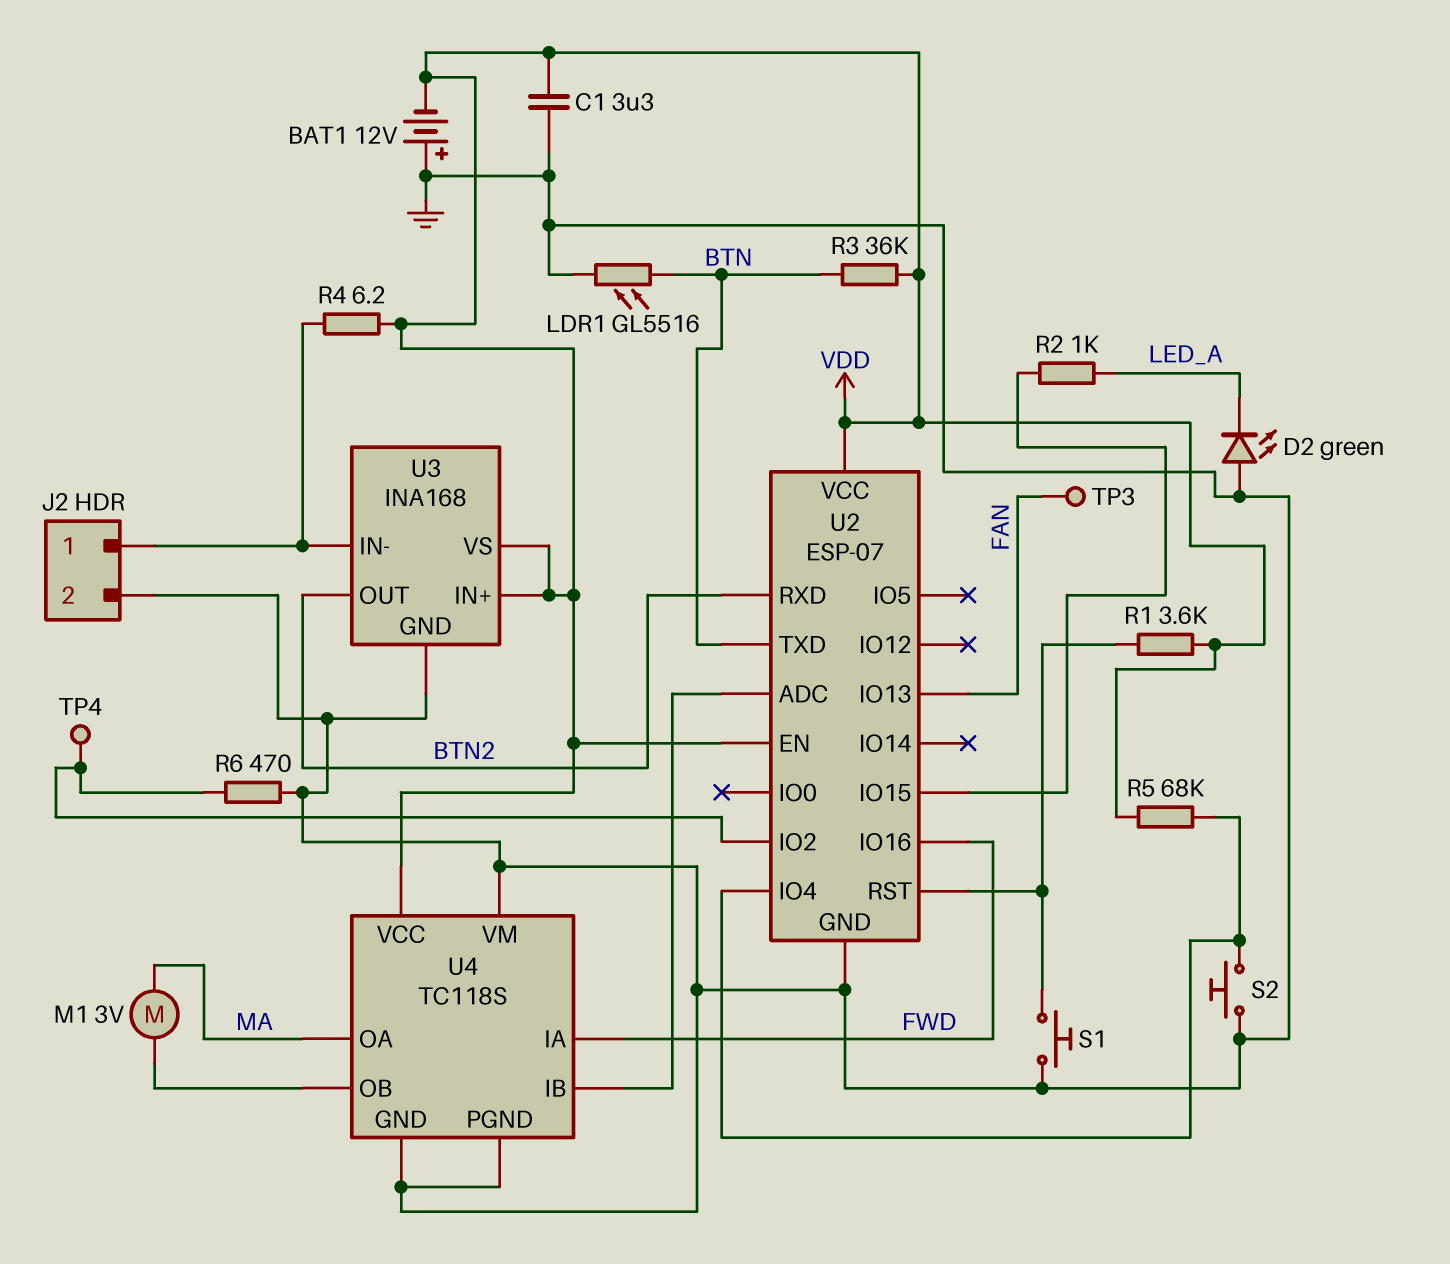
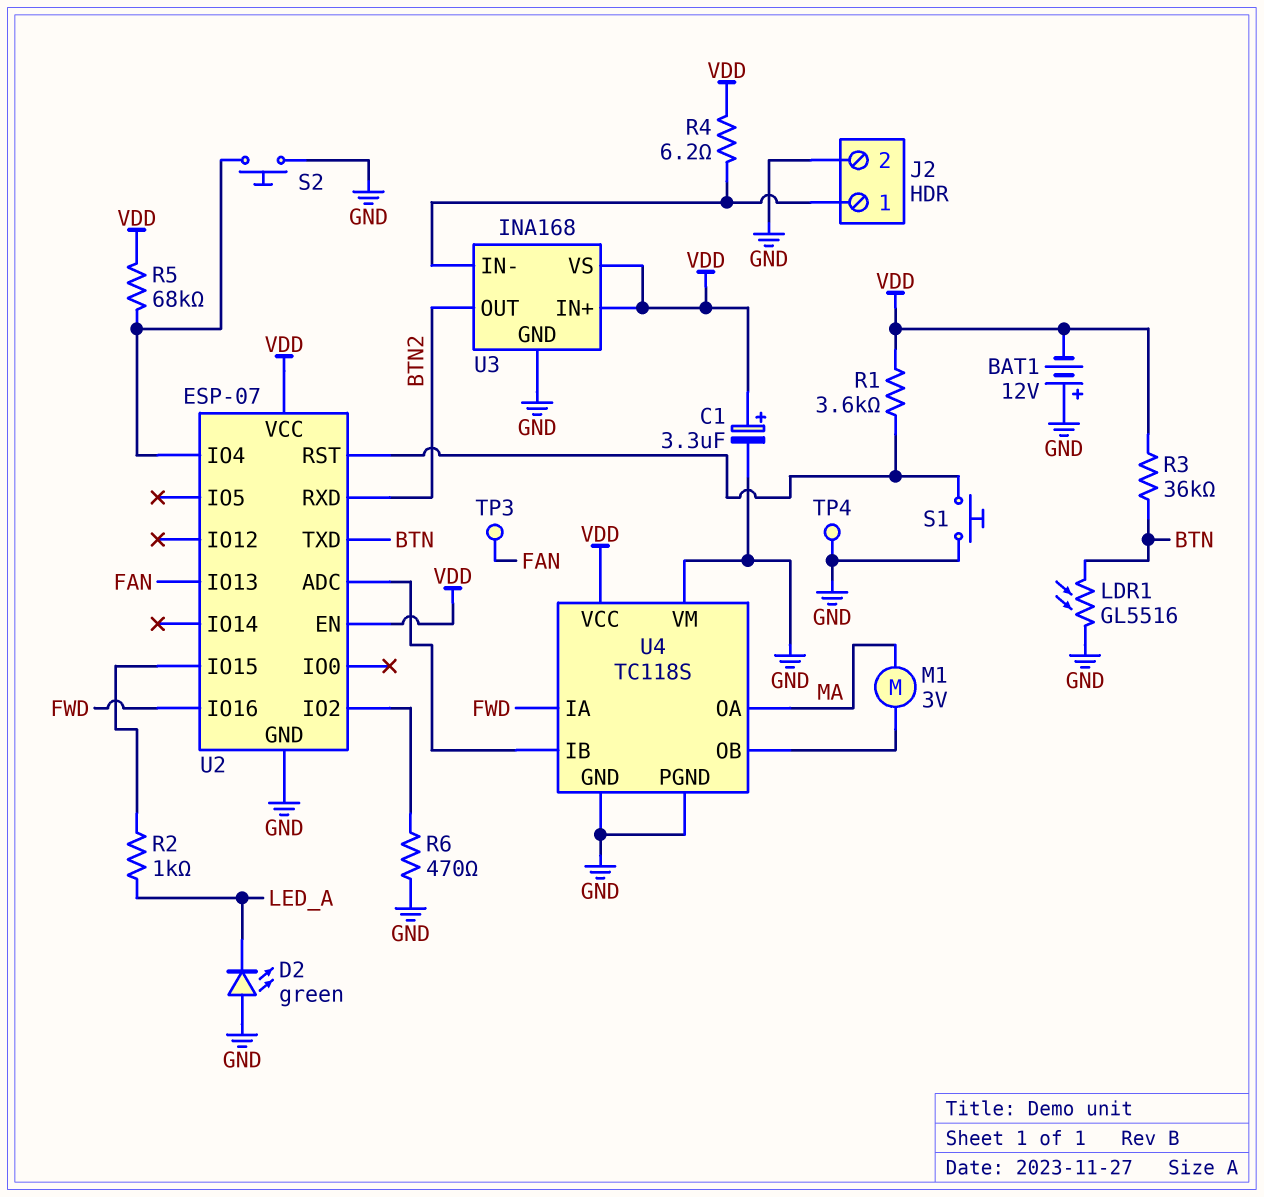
C1: 3.3uF (GND, VDD) -> 3.3uF (plus VDD, minus GND)
TP4: test point (U2/IO2) -> test point (GND)

